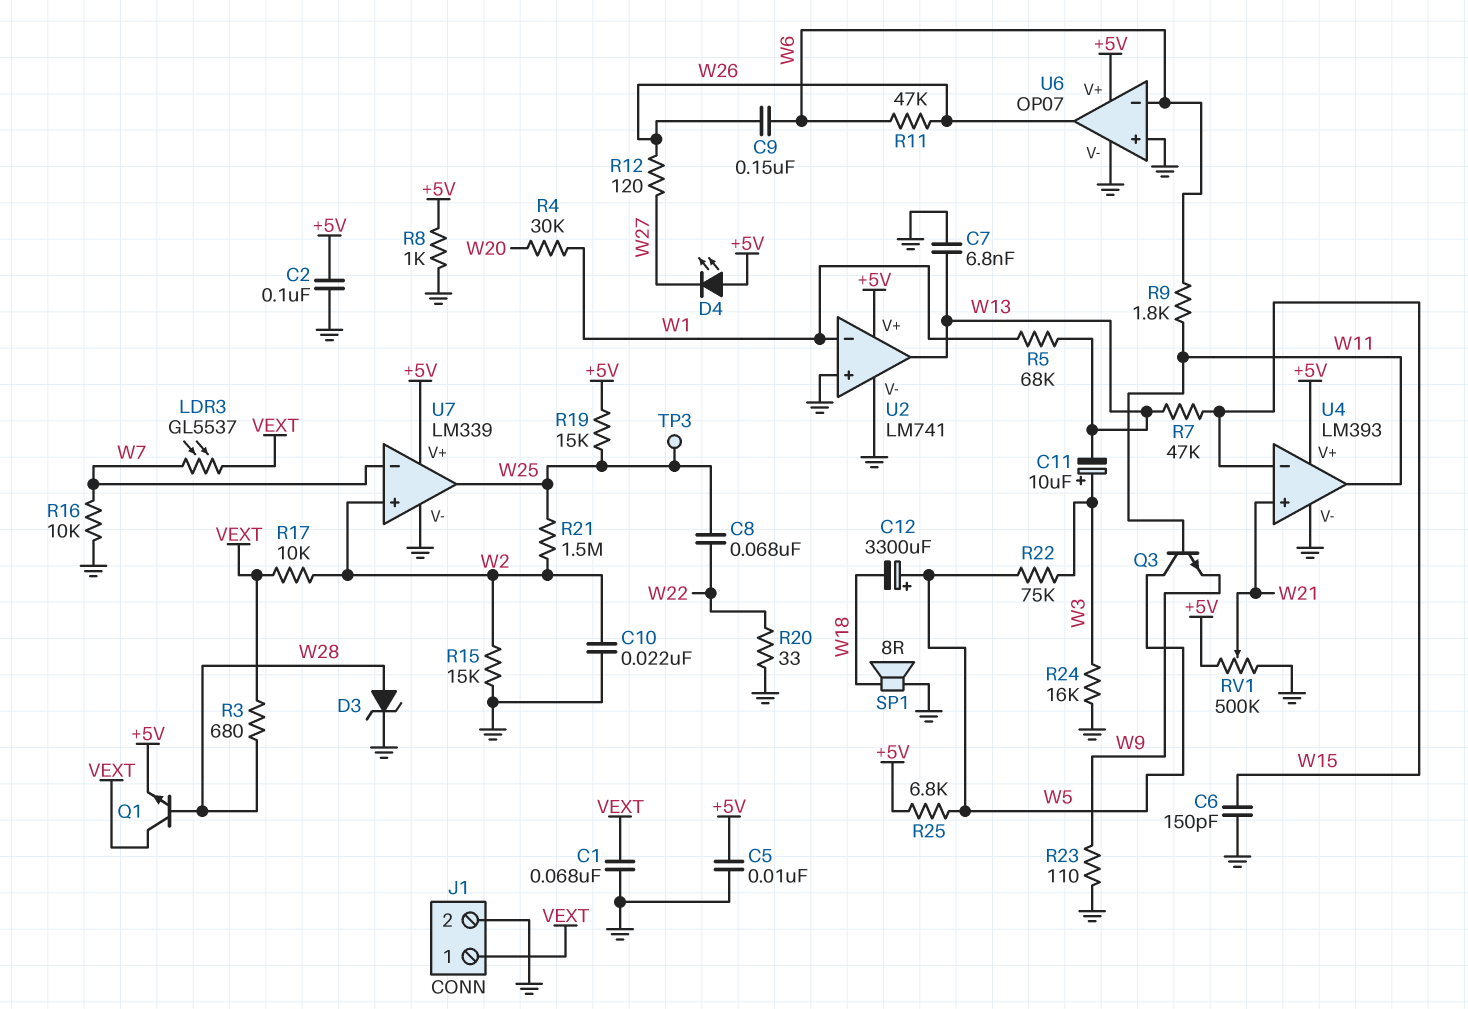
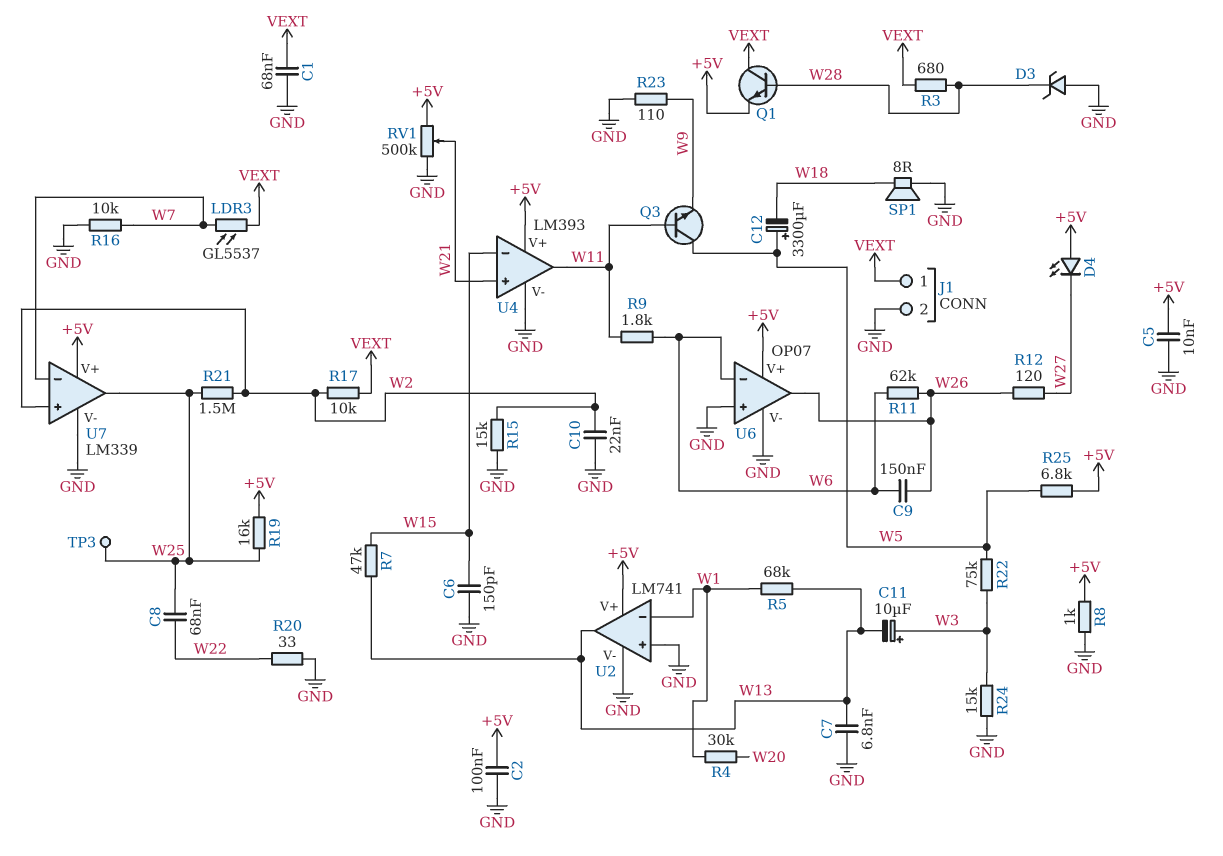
D3: zener (A W28, K GND) -> zener (A GND, K W28)
R11: 47k (W6, W26) -> 62k (W6, W26)
R19: 15k (+5V, W25) -> 16k (+5V, W25)
R24: 16k (GND, W3) -> 15k (GND, W3)

